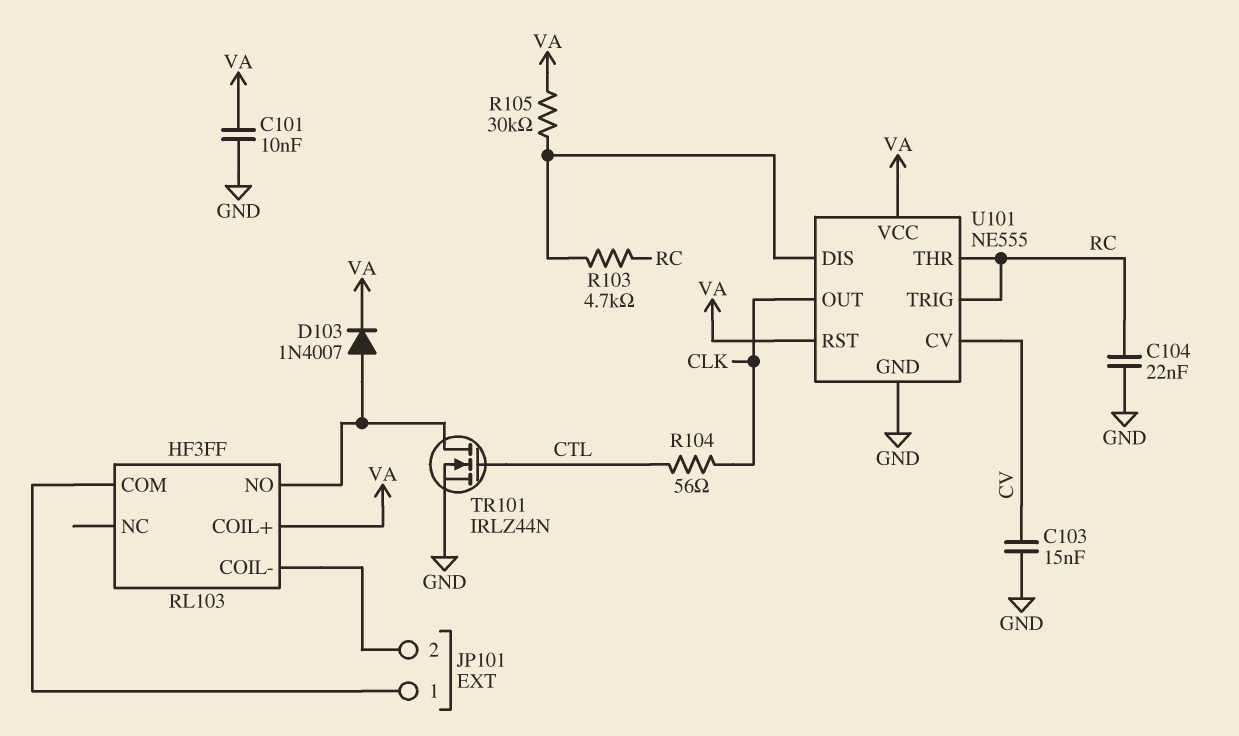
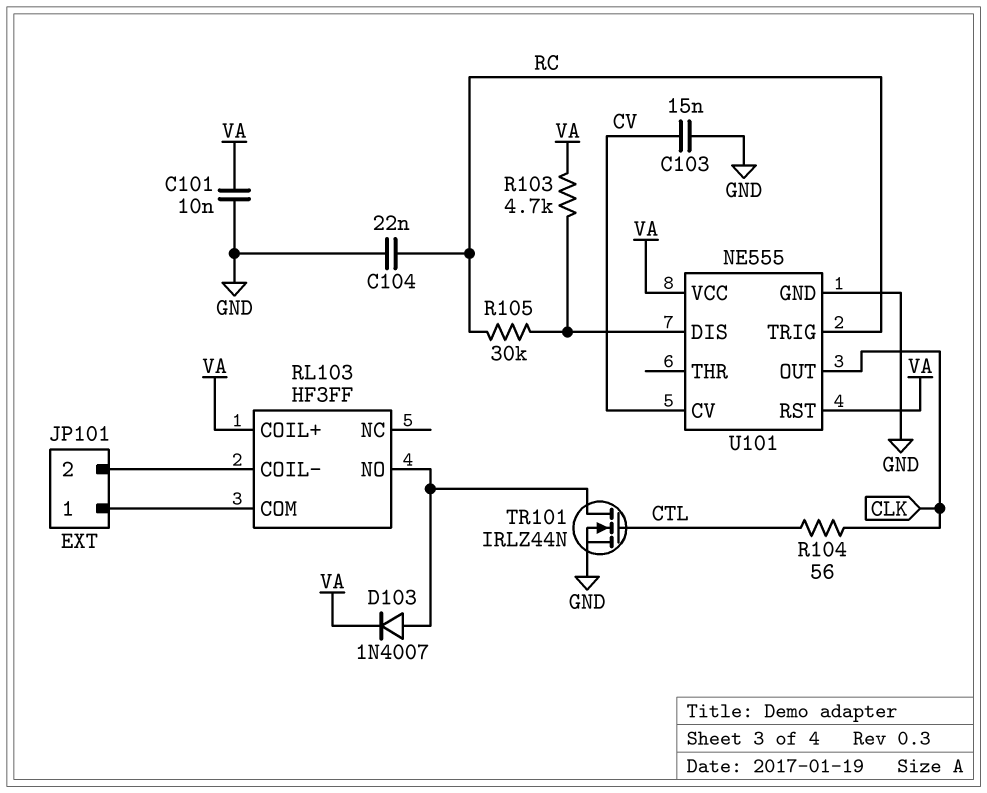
R103: 4.7k (RC, U101/DIS) -> 4.7k (U101/DIS, VA)
R105: 30k (U101/DIS, VA) -> 30k (RC, U101/DIS)
U101 pin THR: RC -> none

